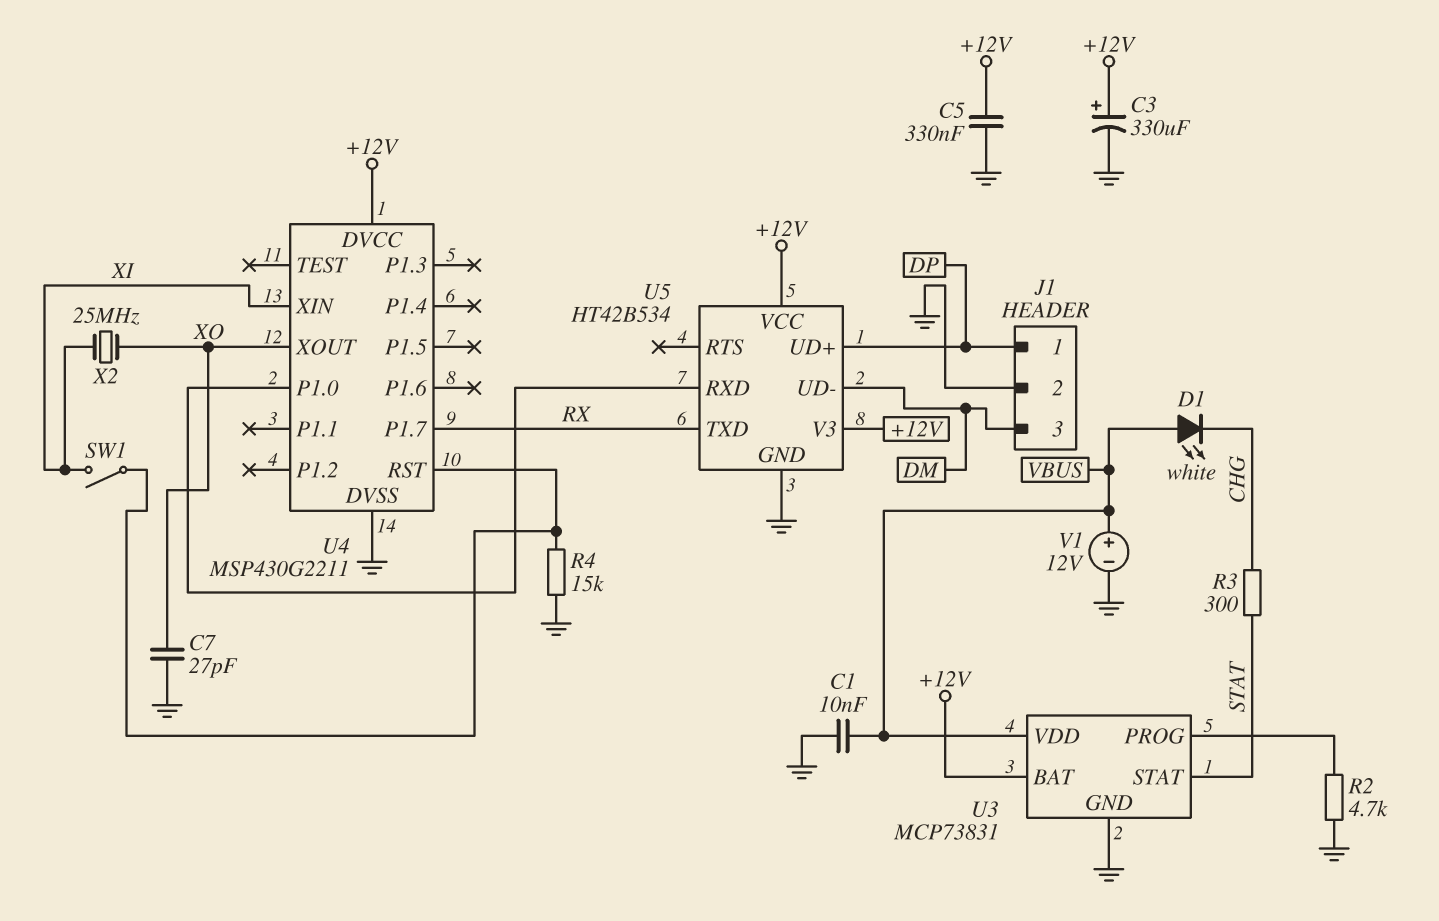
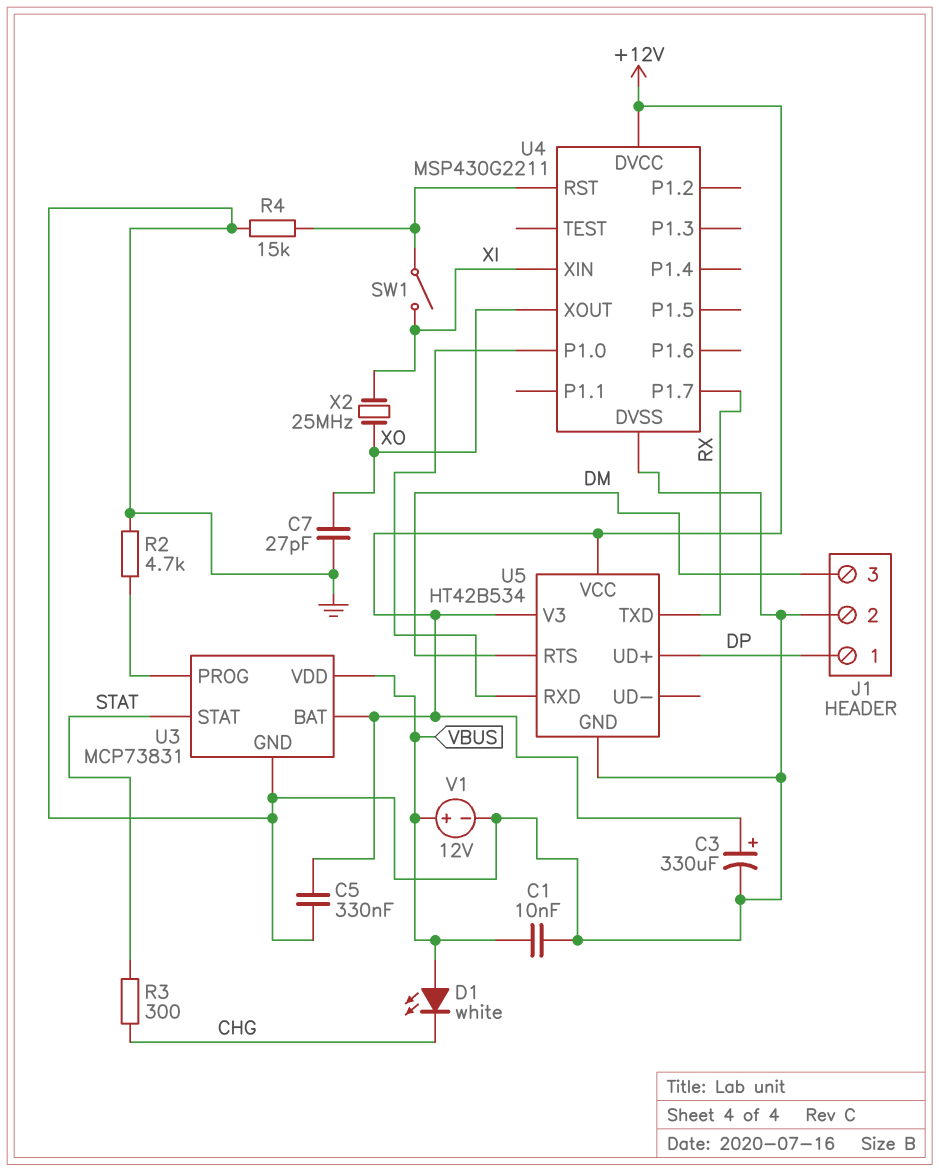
U5 pin RTS: none -> DM
U5 pin UD-: DM -> none

